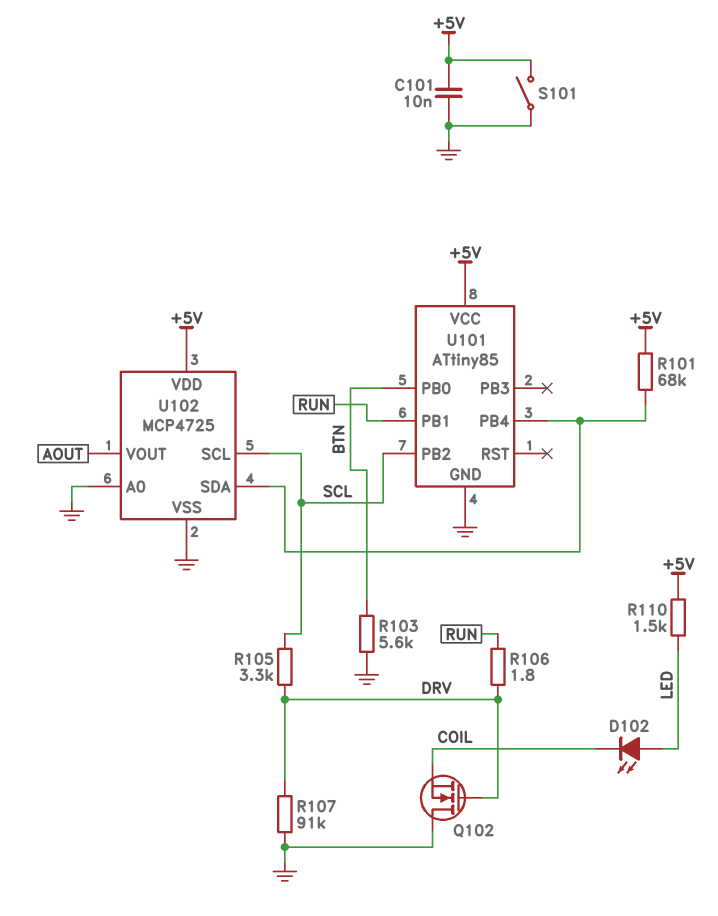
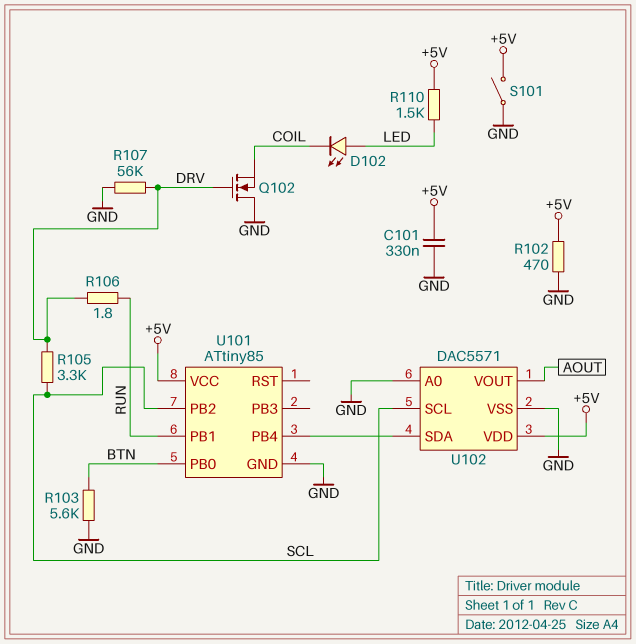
C101: 10nF (+5V, GND) -> 330nF (+5V, GND)
R101: 68k (+5V, U101/PB4) -> none
R102: none -> 470 (+5V, GND)
R107: 91k (DRV, GND) -> 56k (DRV, GND)
U102: MCP4725 -> DAC5571

